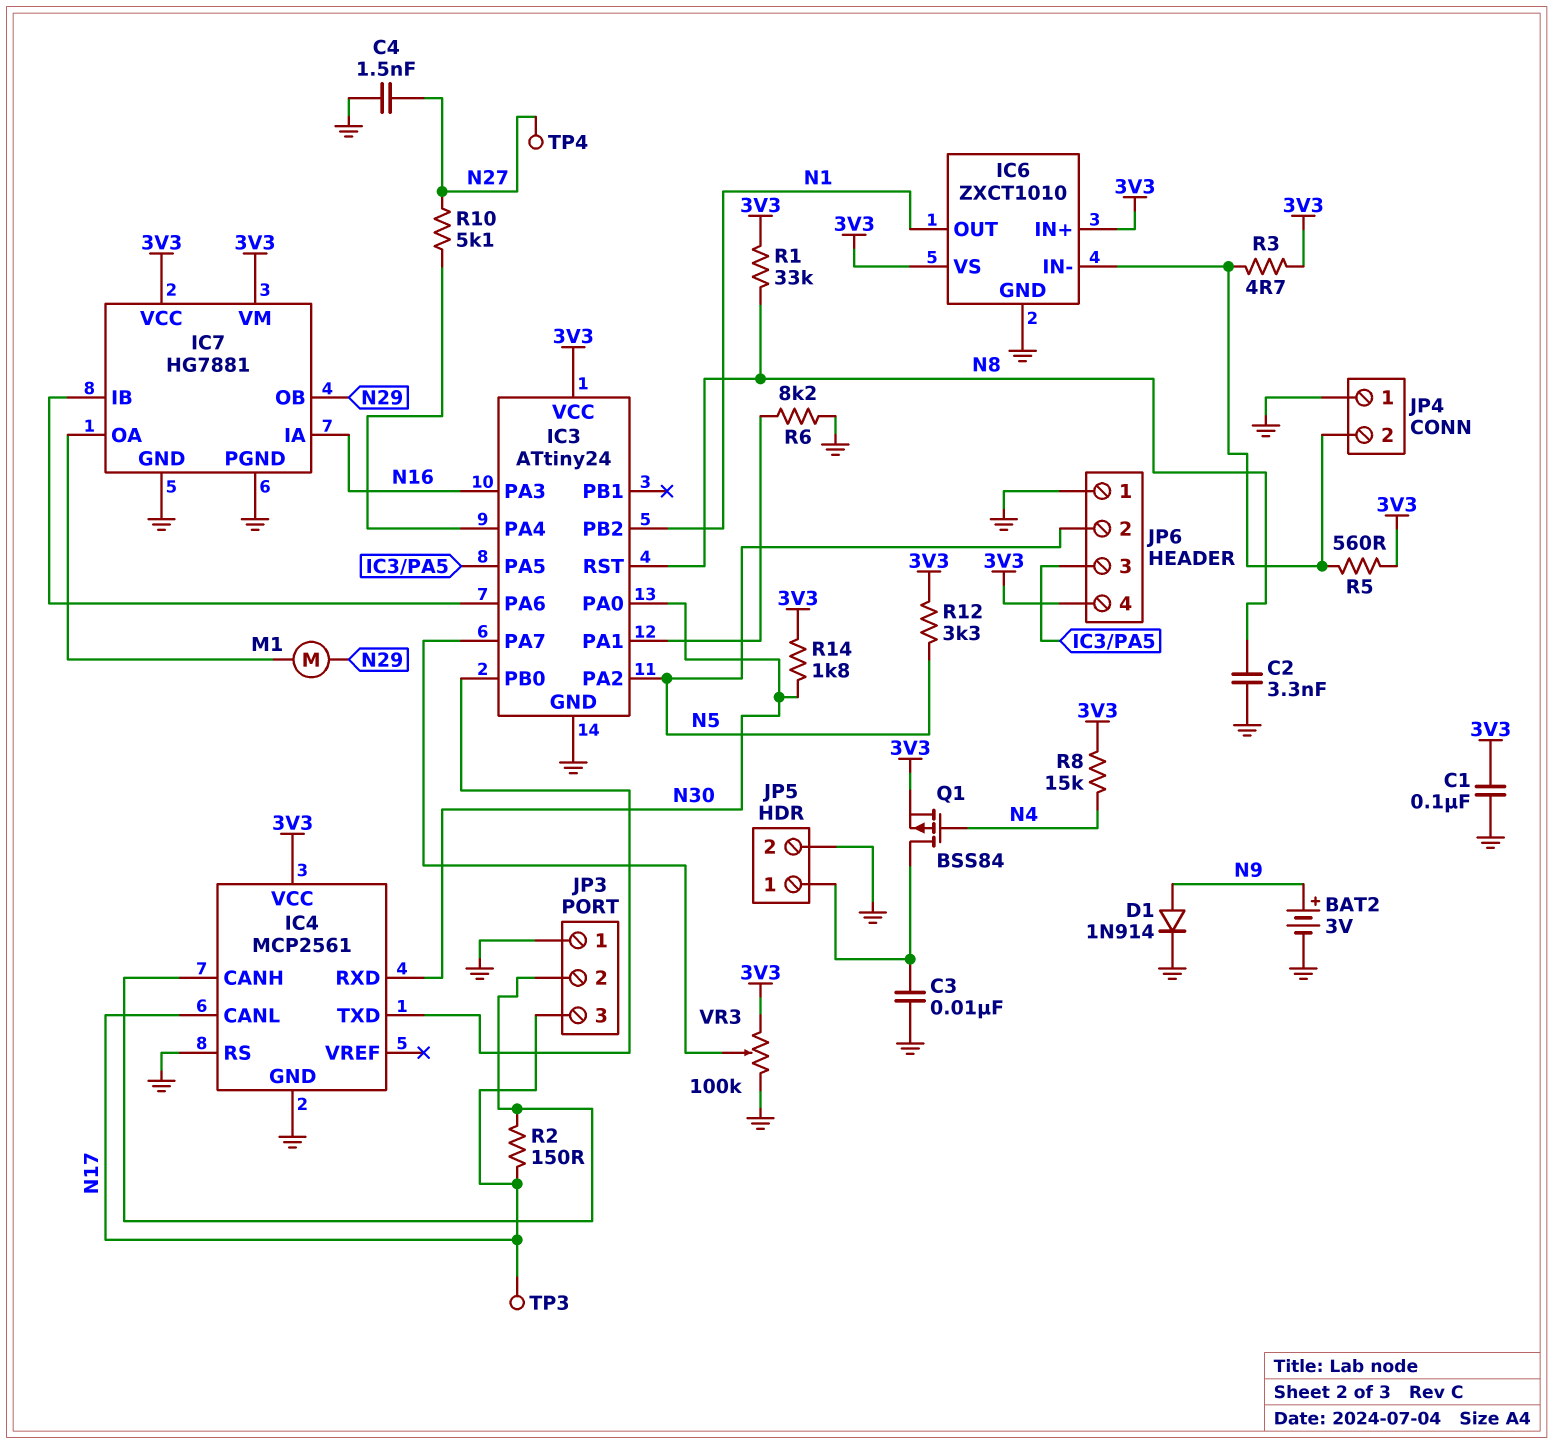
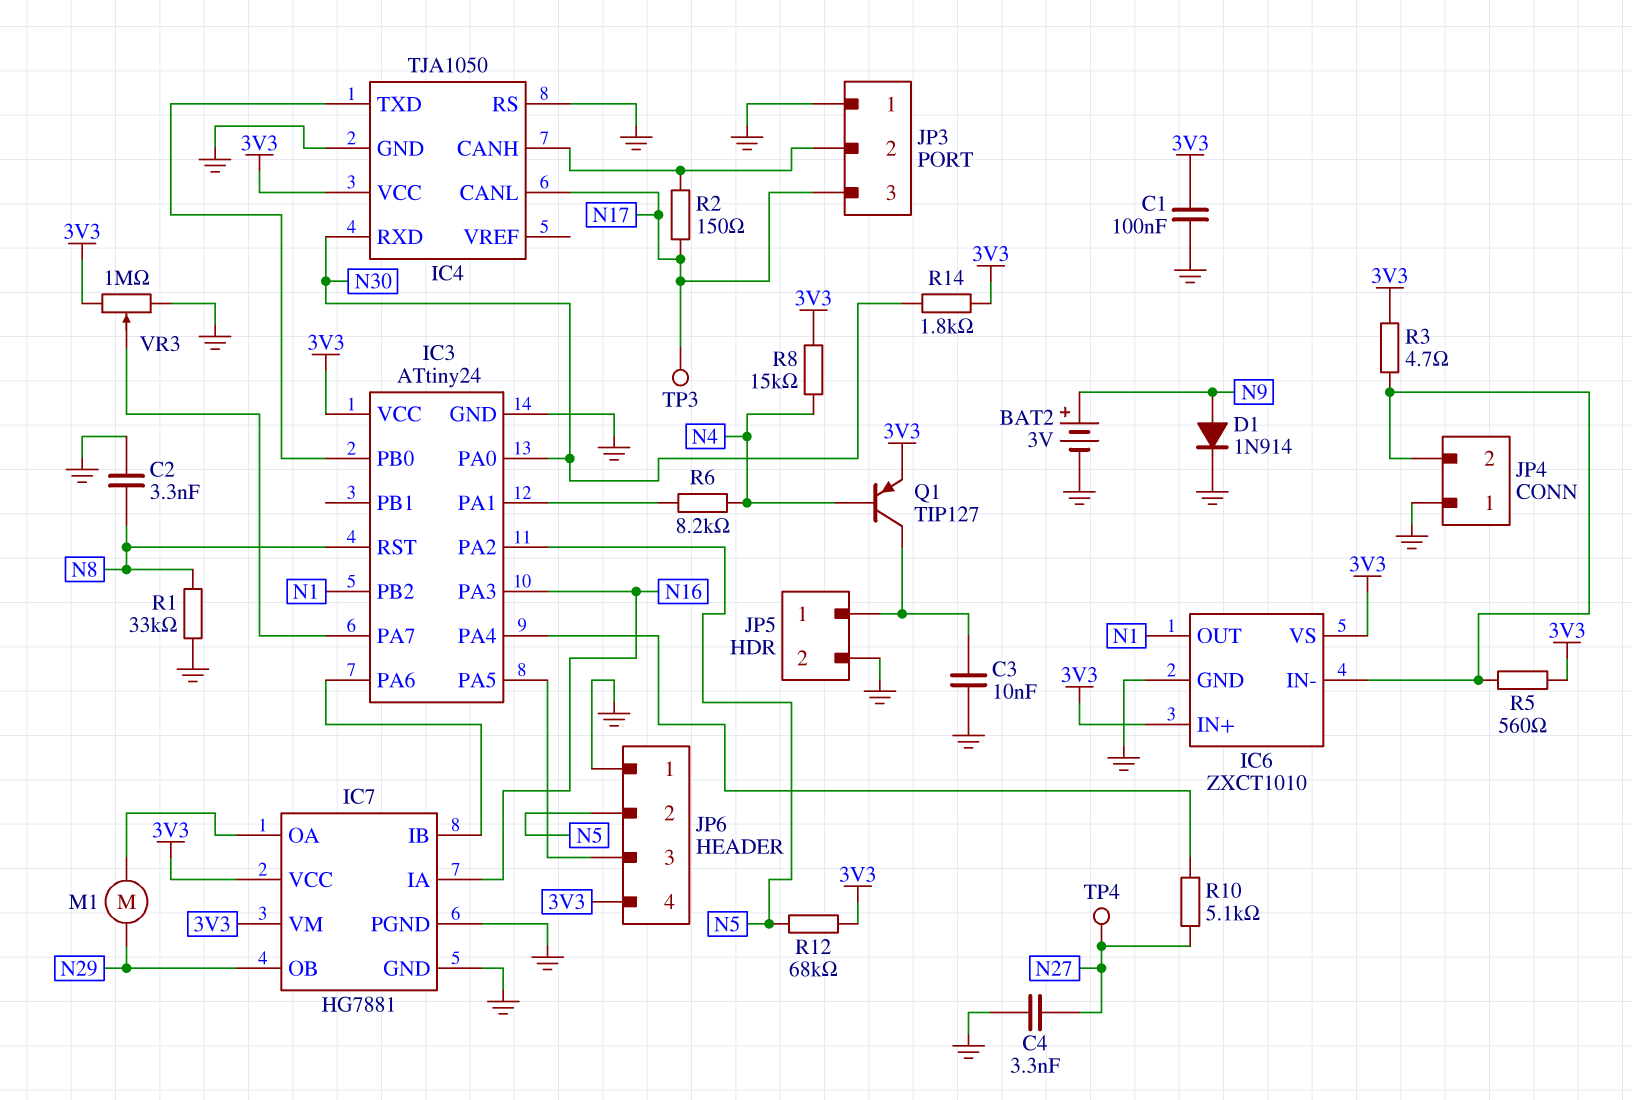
C4: 1.5nF (GND, N27) -> 3.3nF (GND, N27)
IC4: MCP2561 -> TJA1050
Q1: PMOS BSS84 (G N4, D JP5/1, S 3V3) -> PNP TIP127 (B N4, C JP5/1, E 3V3)
R1: 33k (3V3, N8) -> 33k (GND, N8)
R6: 8.2k (GND, IC3/PA1) -> 8.2k (IC3/PA1, N4)
R12: 3.3k (3V3, N5) -> 68k (3V3, N5)
VR3: 100k (3V3, GND, wiper IC3/PA7) -> 1M (3V3, GND, wiper IC3/PA7)

